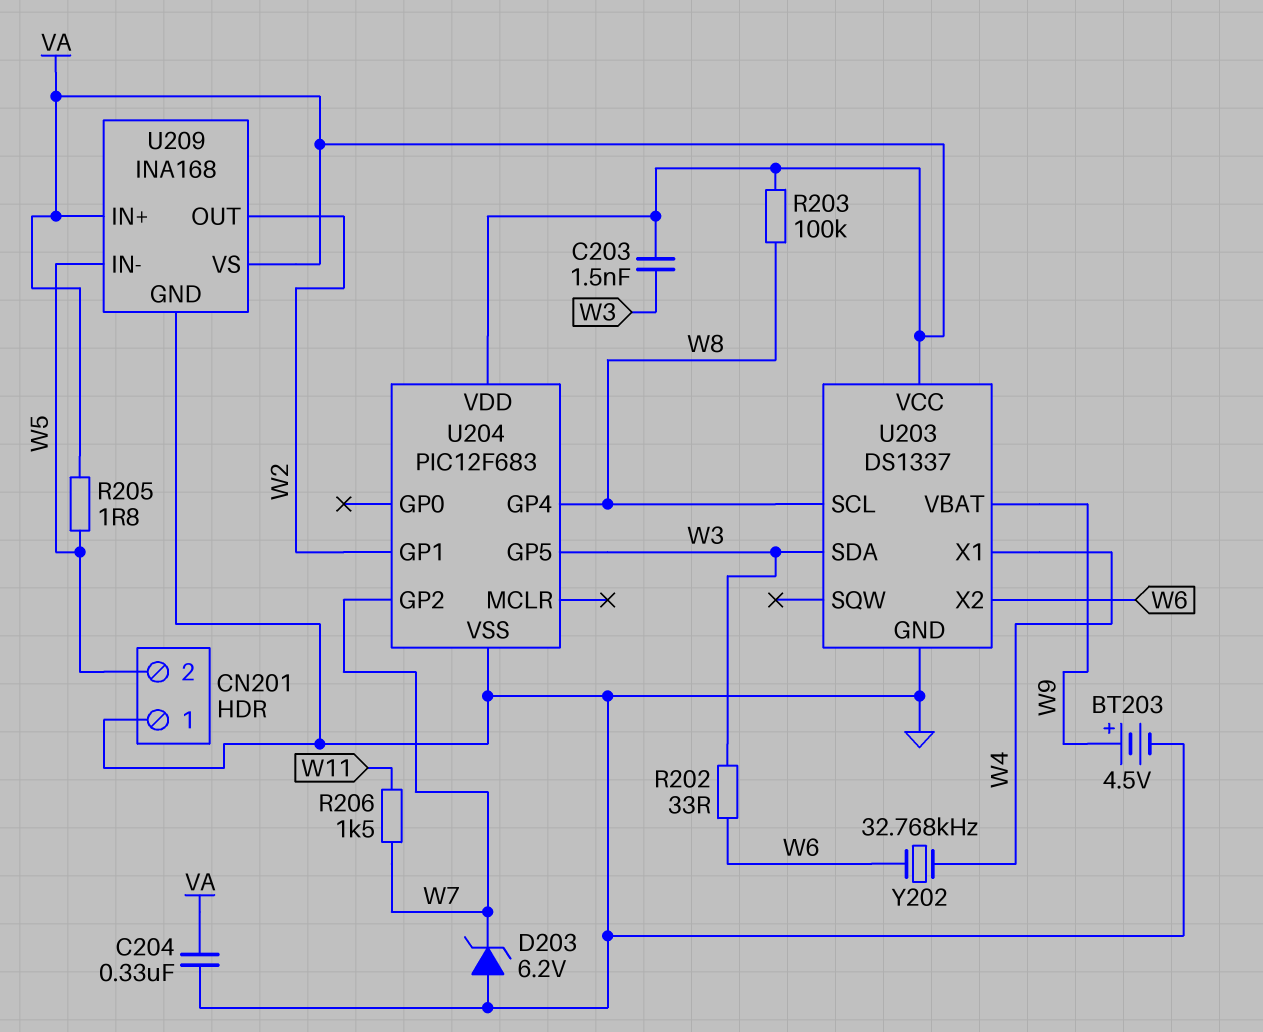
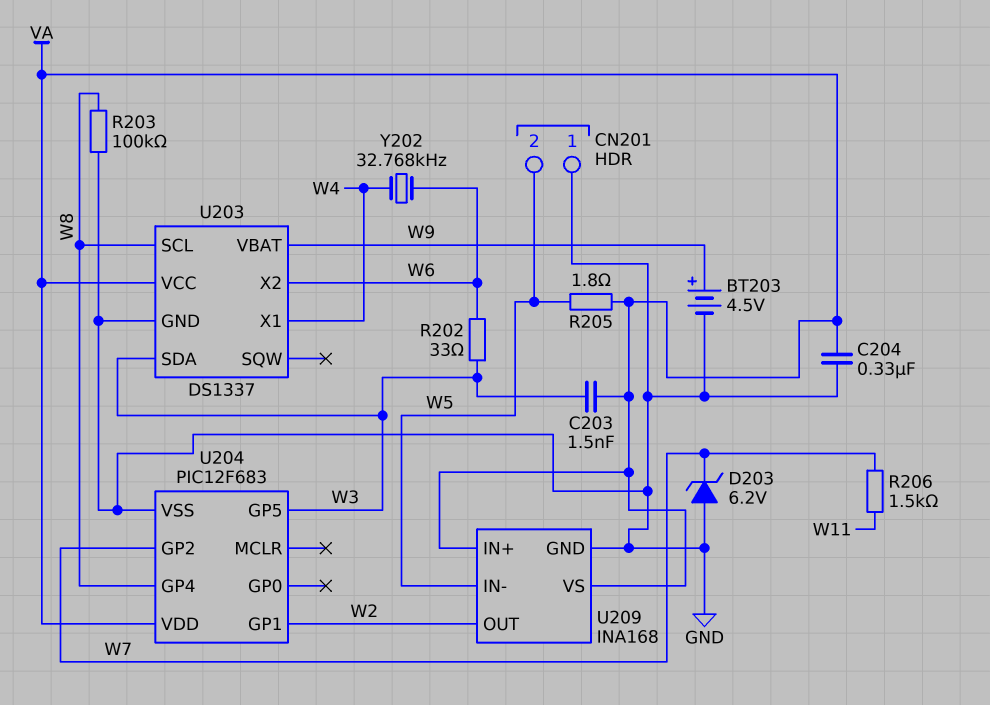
R203: 100k (VA, W8) -> 100k (GND, W8)

